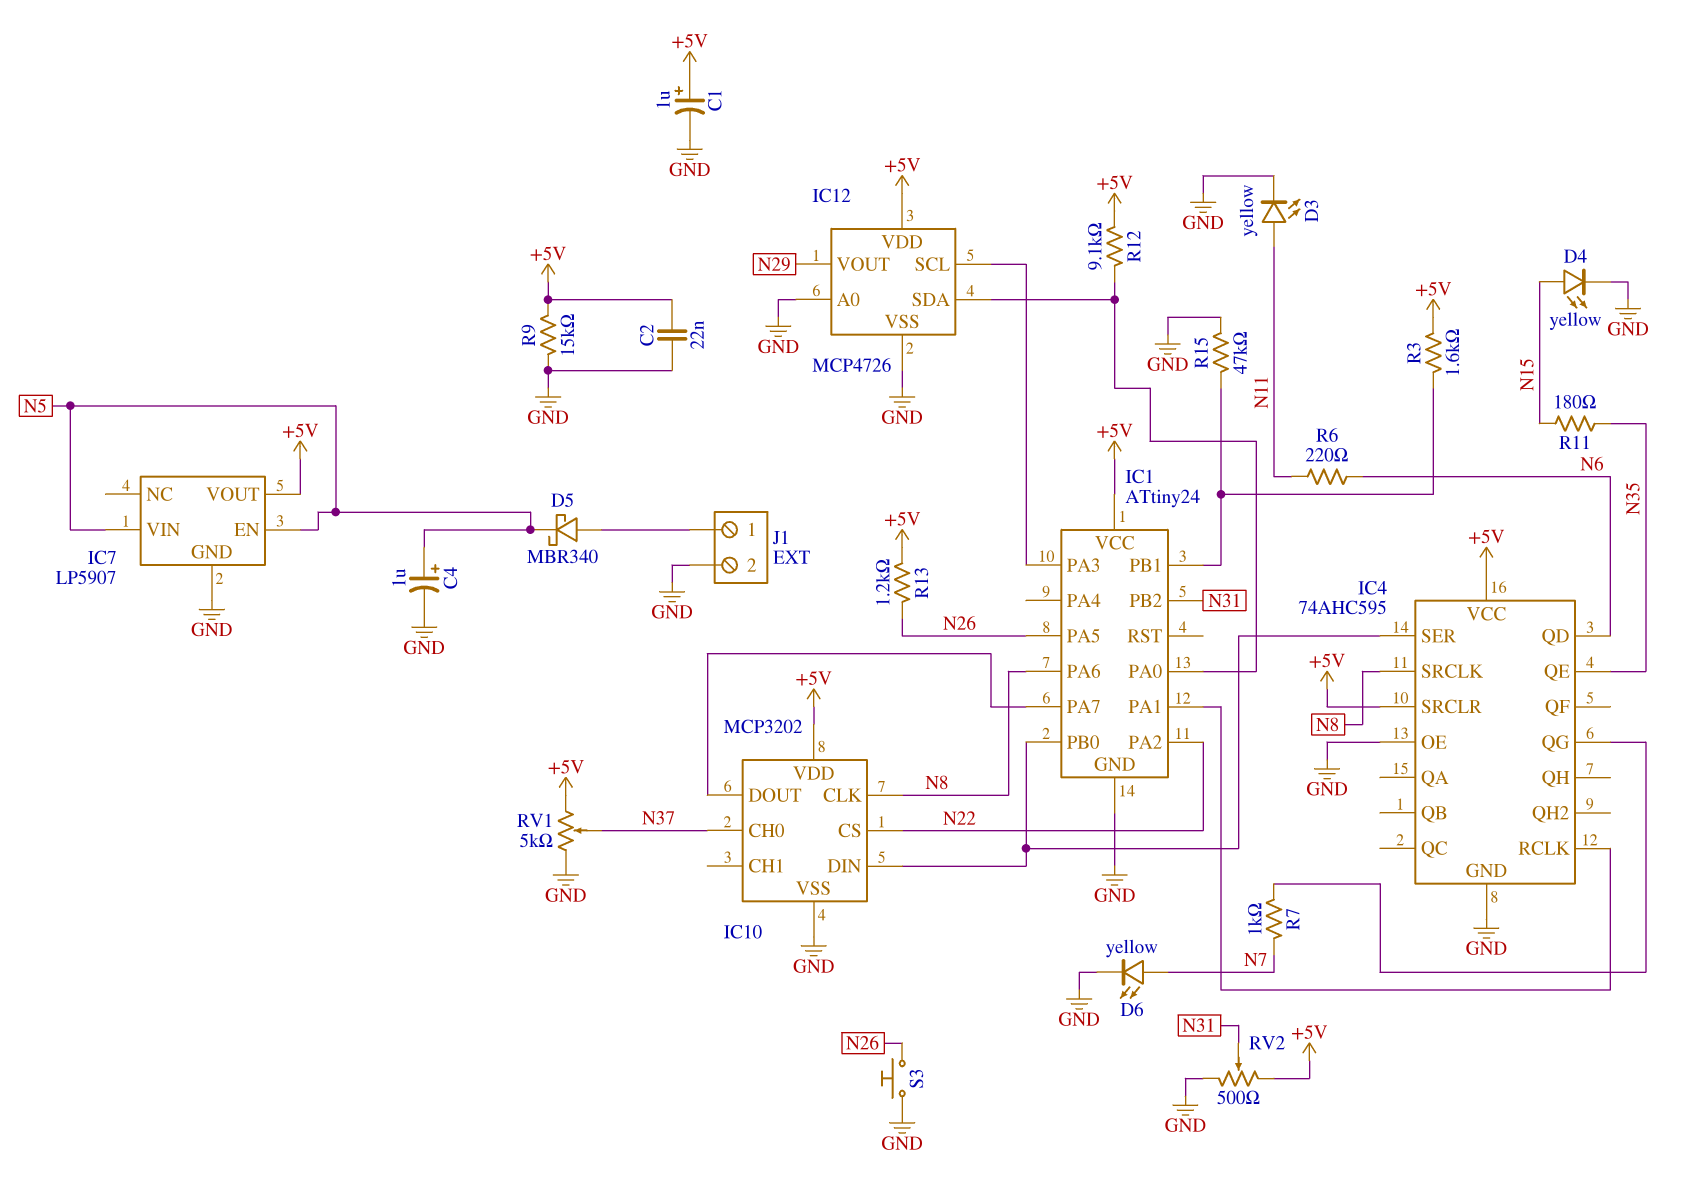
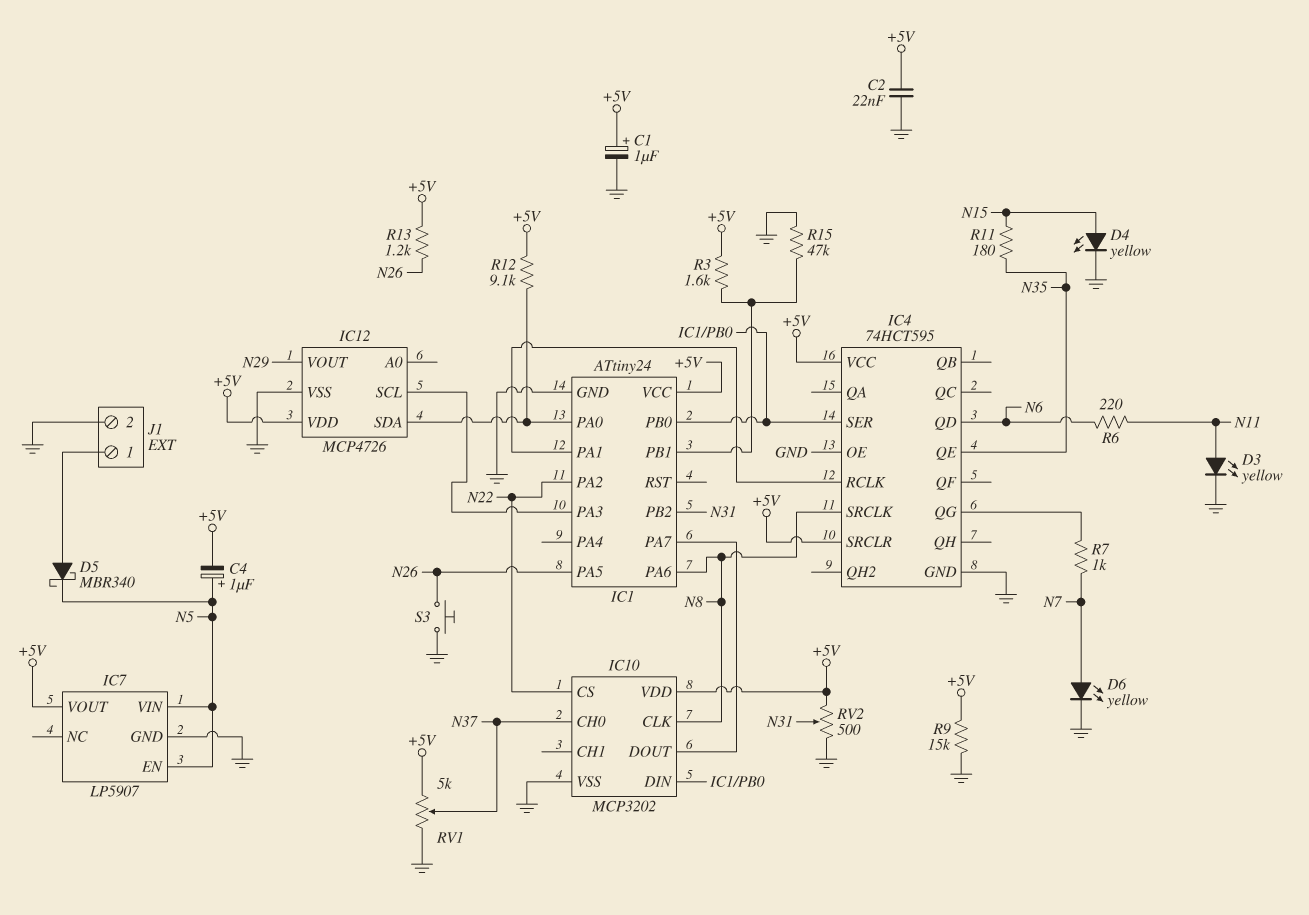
C4: 1uF (plus N5, minus GND) -> 1uF (plus N5, minus +5V)
IC4: 74AHC595 -> 74HCT595
IC12 pin A0: GND -> none

